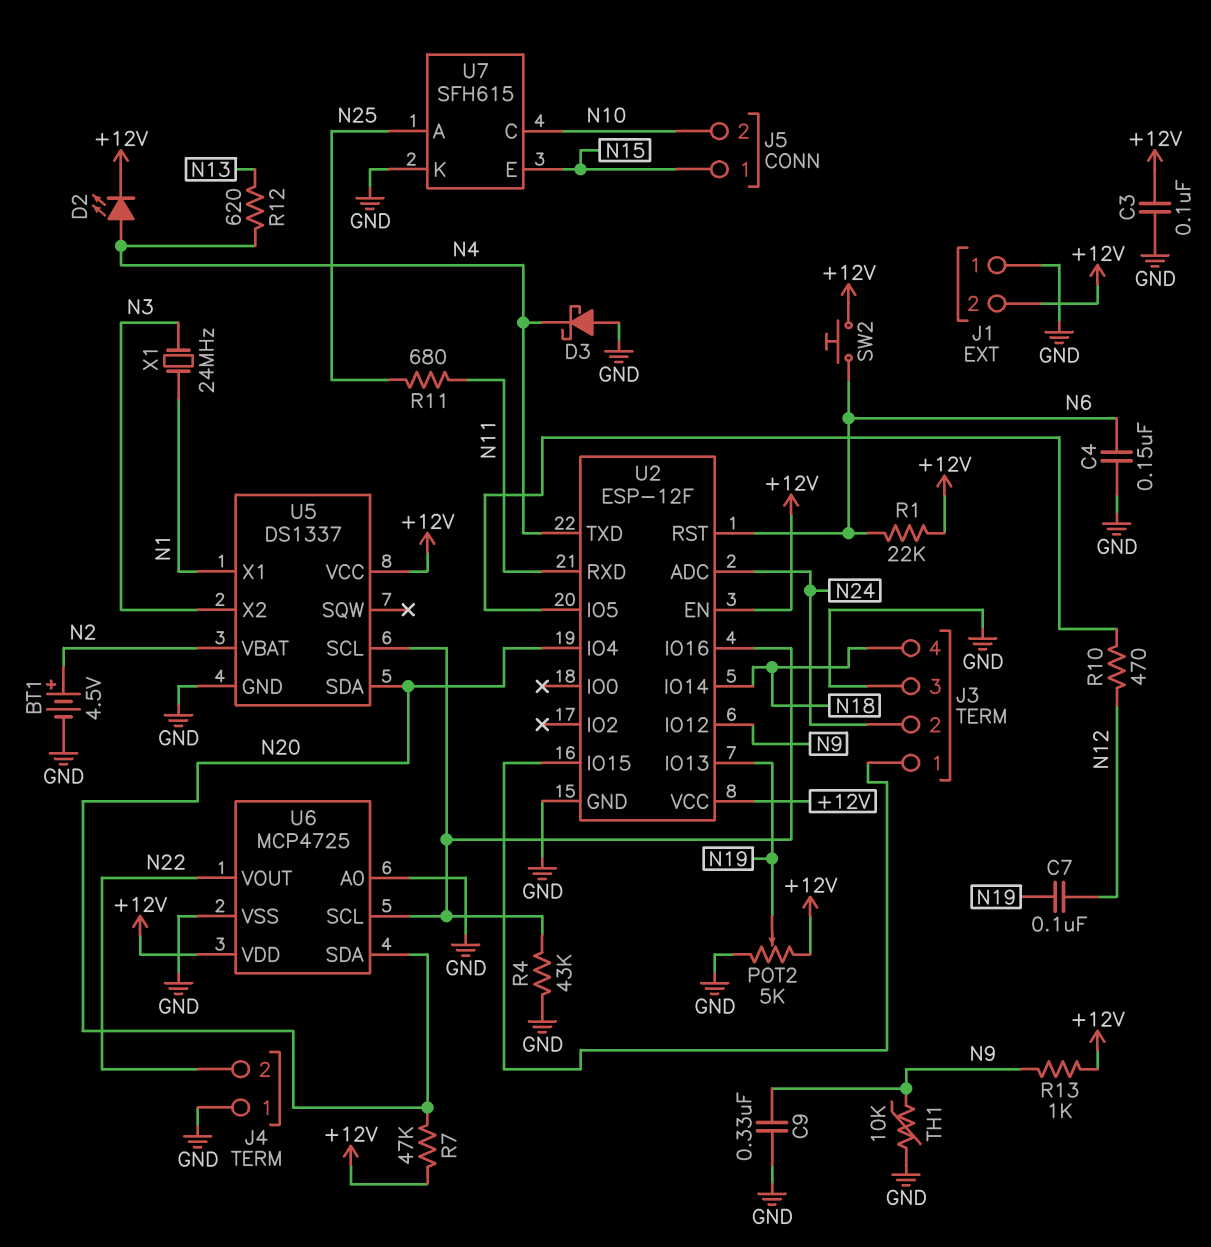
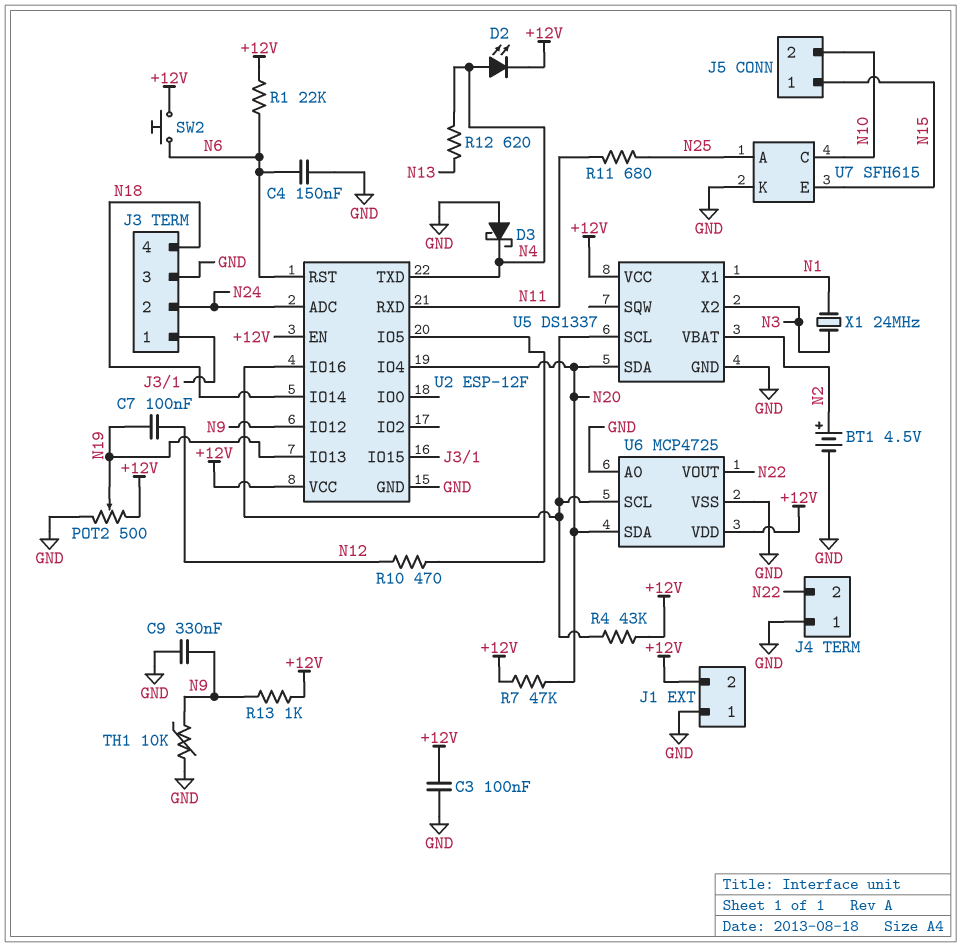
POT2: 5k (+12V, GND, wiper N19) -> 500 (+12V, GND, wiper N19)
R4: 43k (GND, U2/IO16) -> 43k (+12V, U2/IO16)

